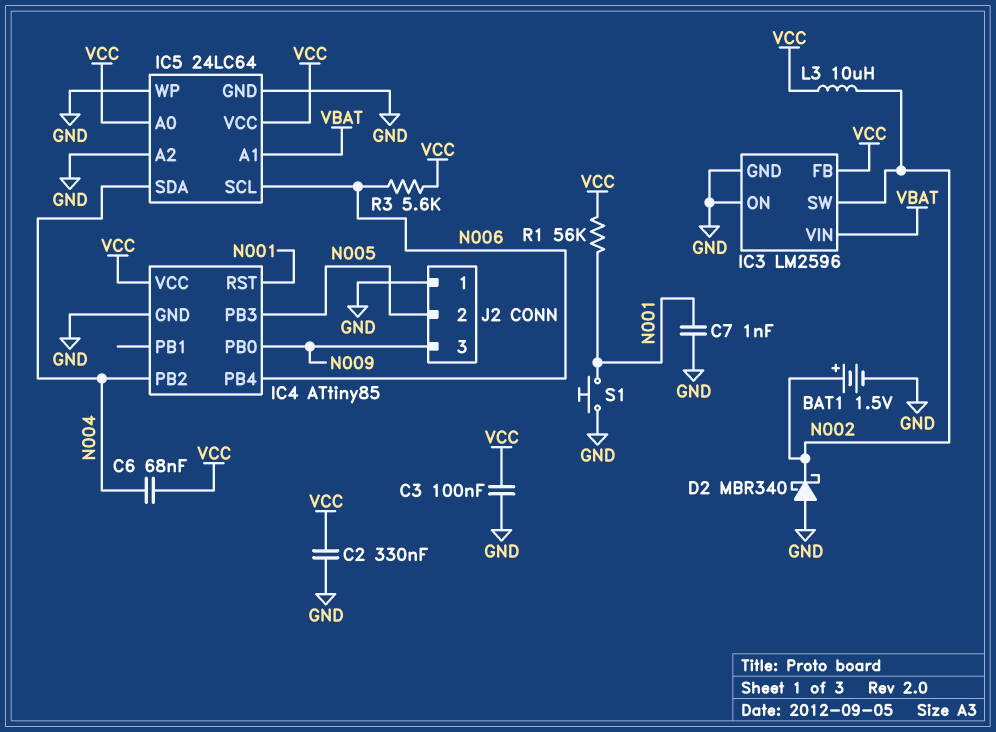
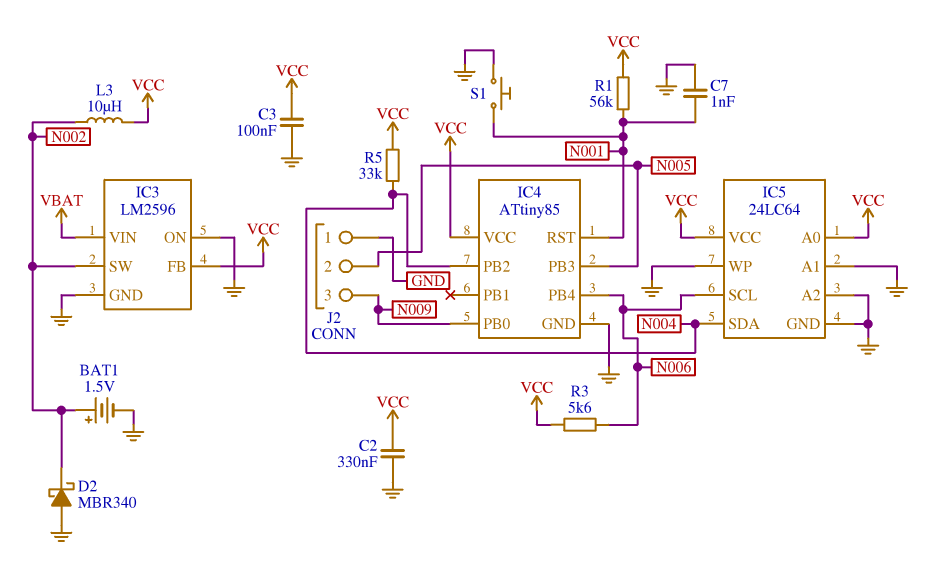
C6: 68nF (N004, VCC) -> none
IC5 pin A1: VBAT -> GND
R5: none -> 33k (N004, VCC)

